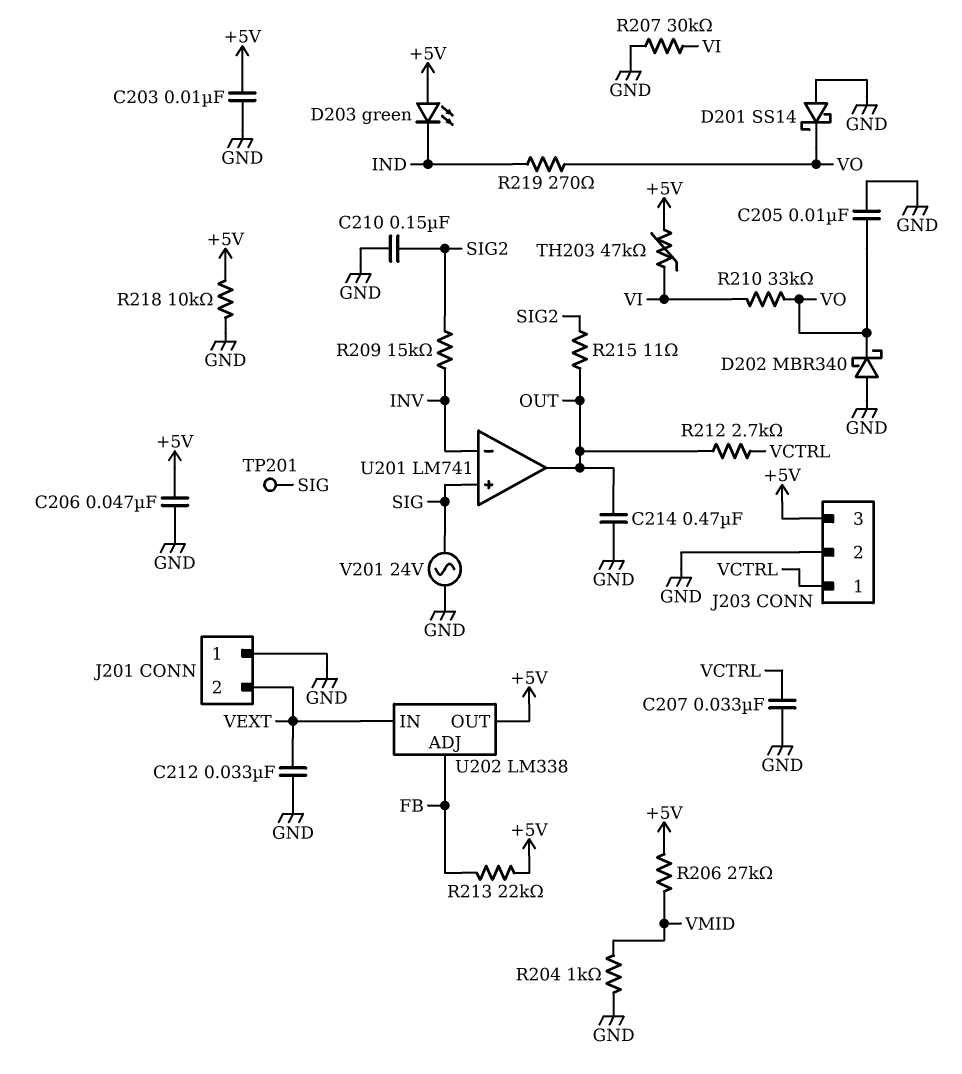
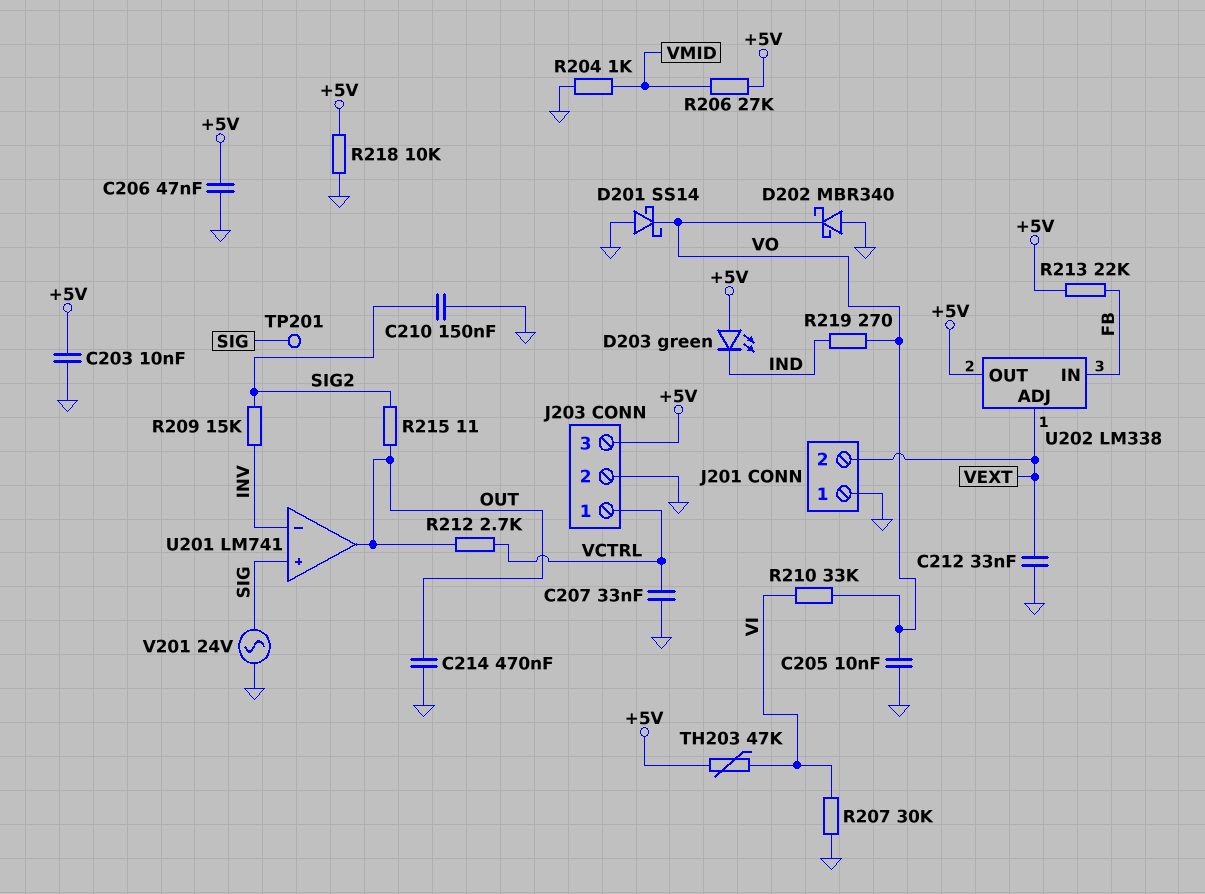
U202 pin ADJ: FB -> VEXT
U202 pin IN: VEXT -> FB

